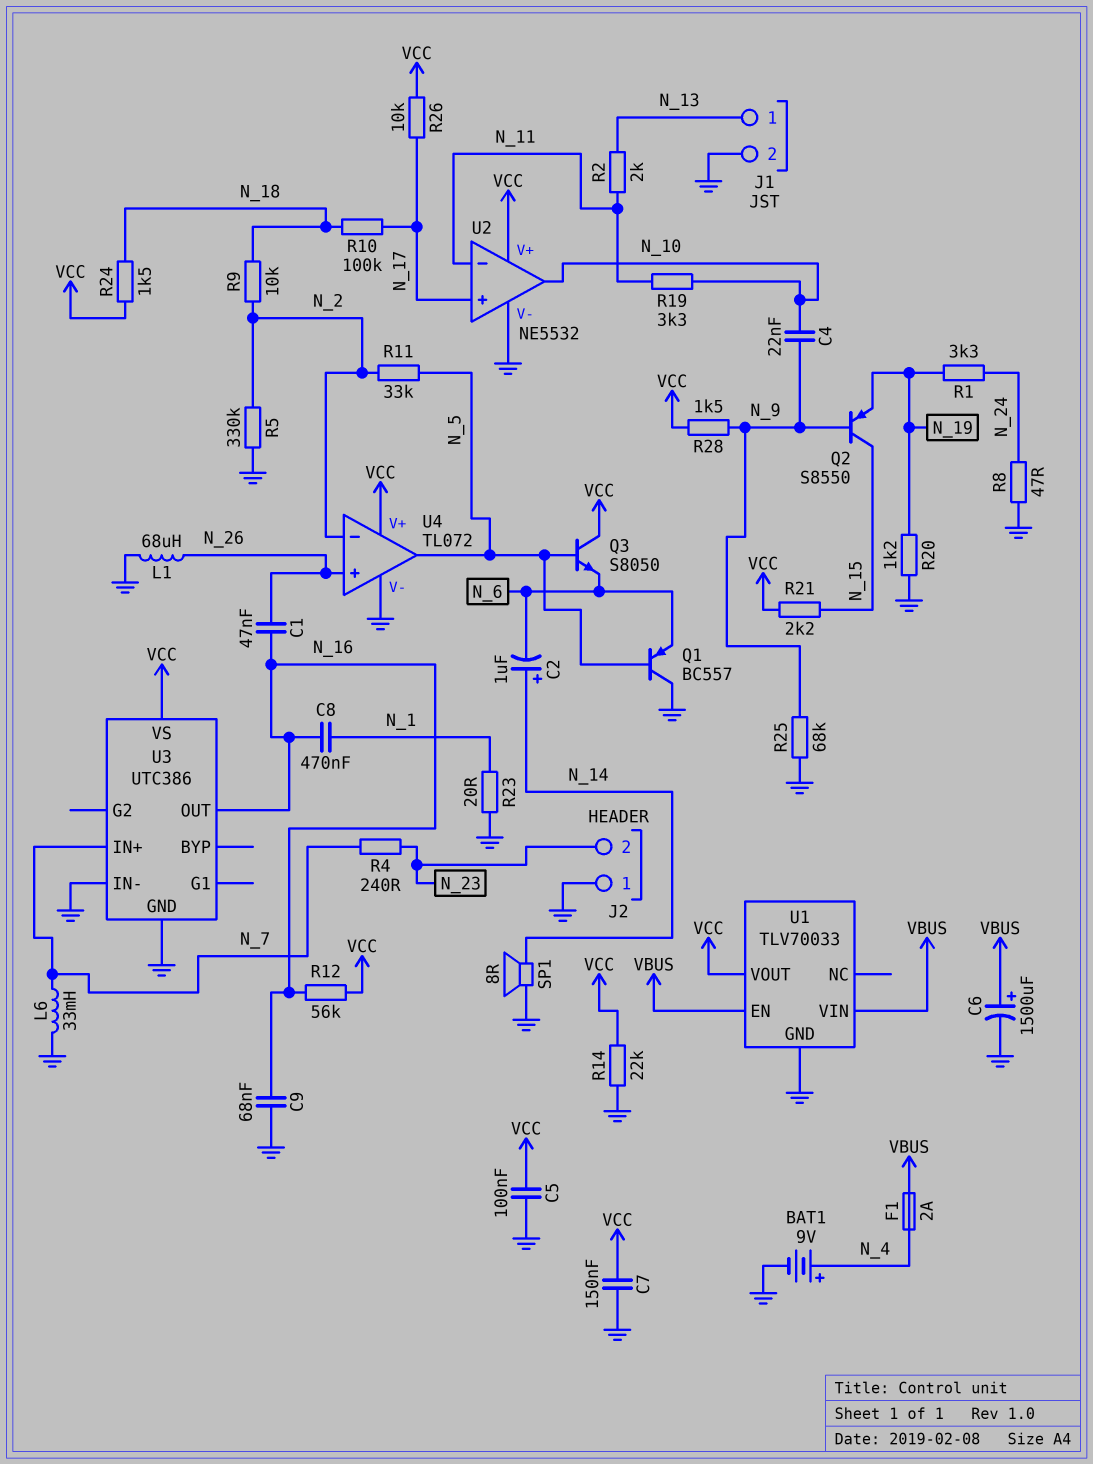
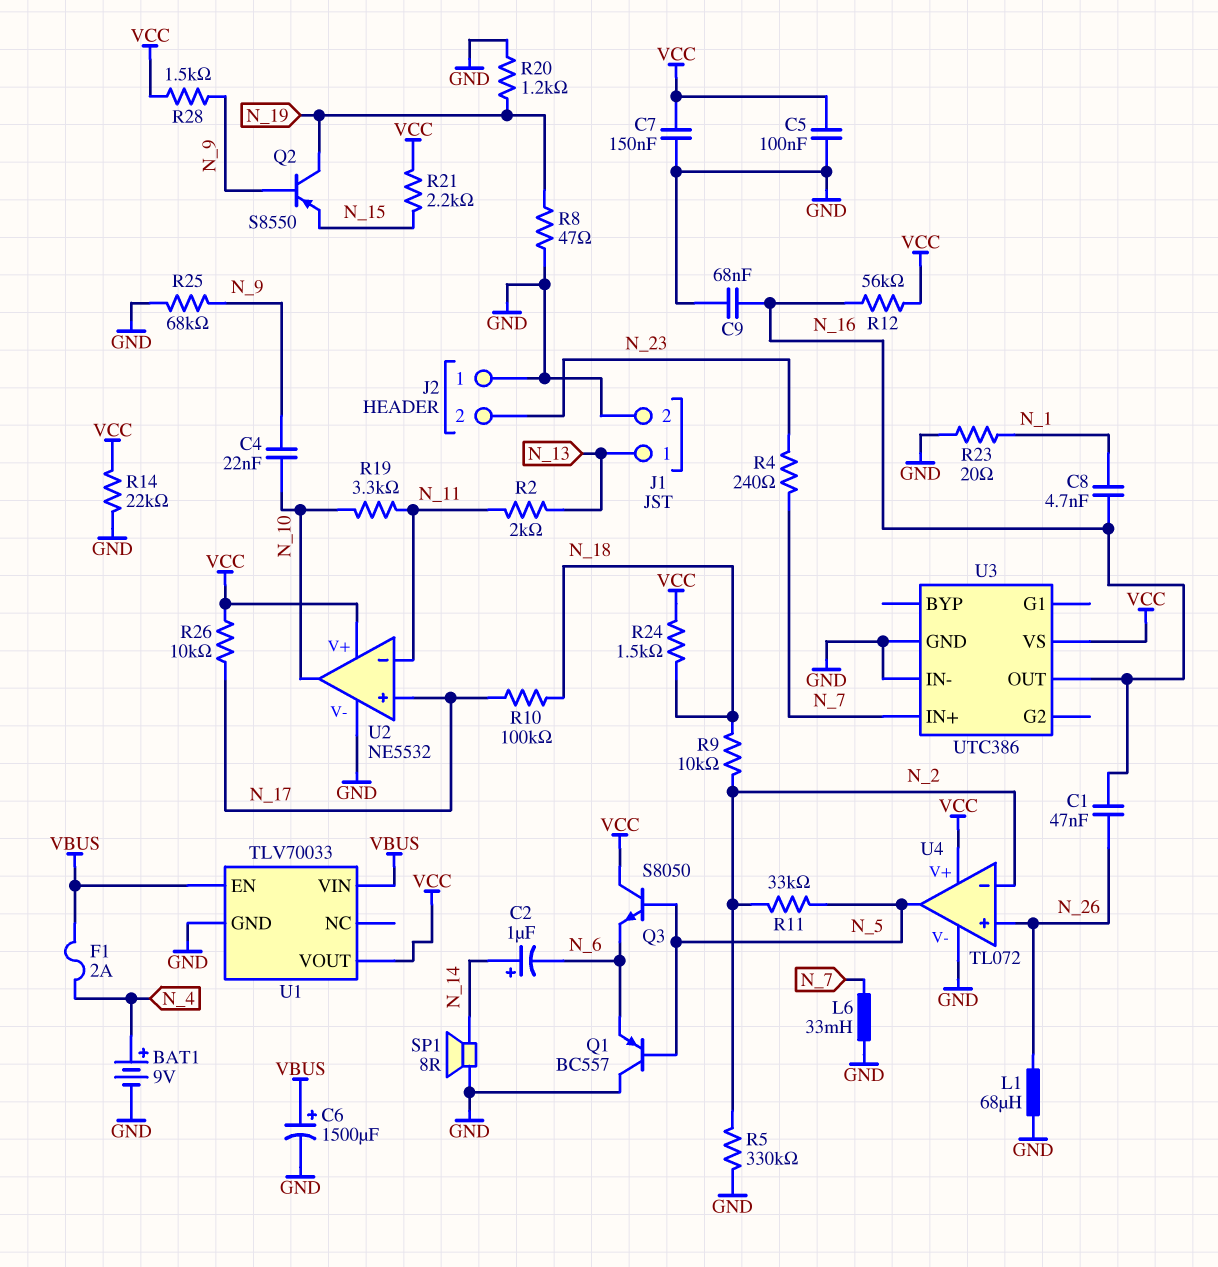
C8: 470nF (N_1, N_16) -> 4.7nF (N_1, N_16)
Q2: PNP S8550 (B N_9, C N_15, E N_19) -> PNP S8550 (B N_9, C N_19, E N_15)
R1: 3.3k (N_19, N_24) -> none
R8: 47 (GND, N_24) -> 47 (GND, N_19)

